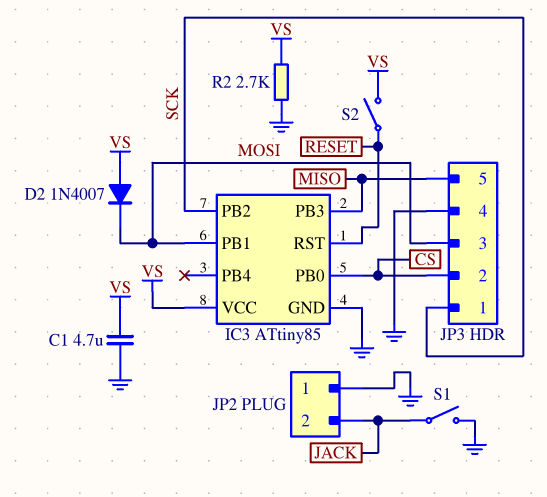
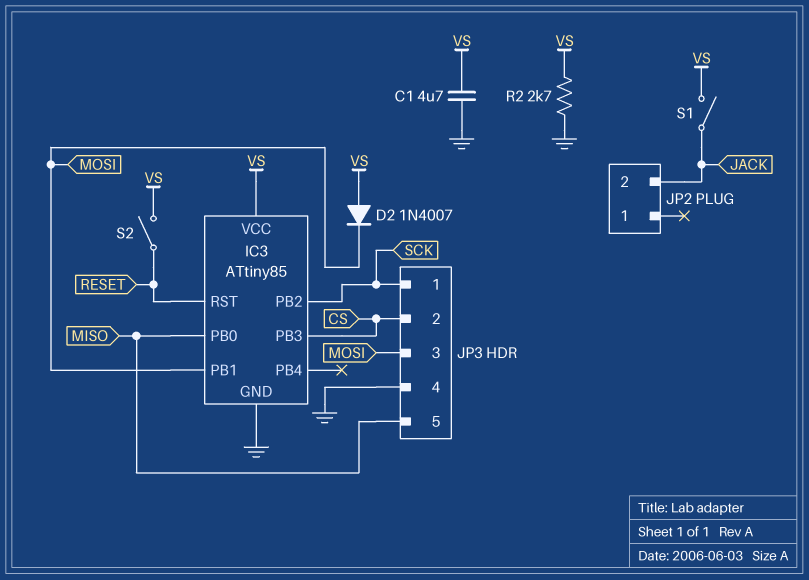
IC3 pin PB0: CS -> MISO
IC3 pin PB3: MISO -> CS
JP2 pin 1: GND -> none
S1: switch (GND, JACK) -> switch (JACK, VS)

